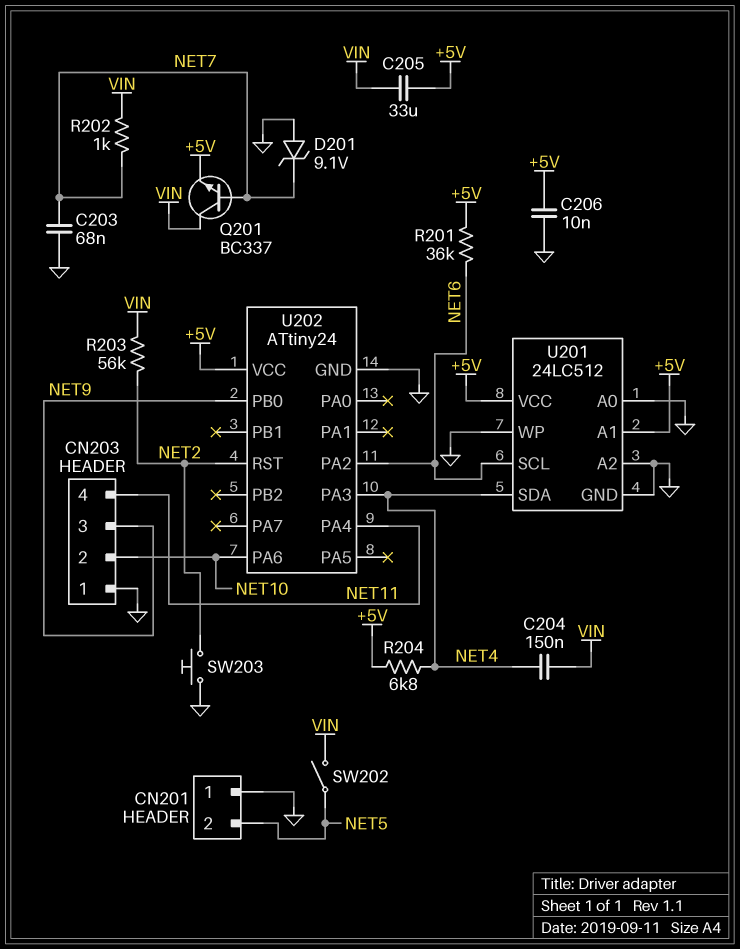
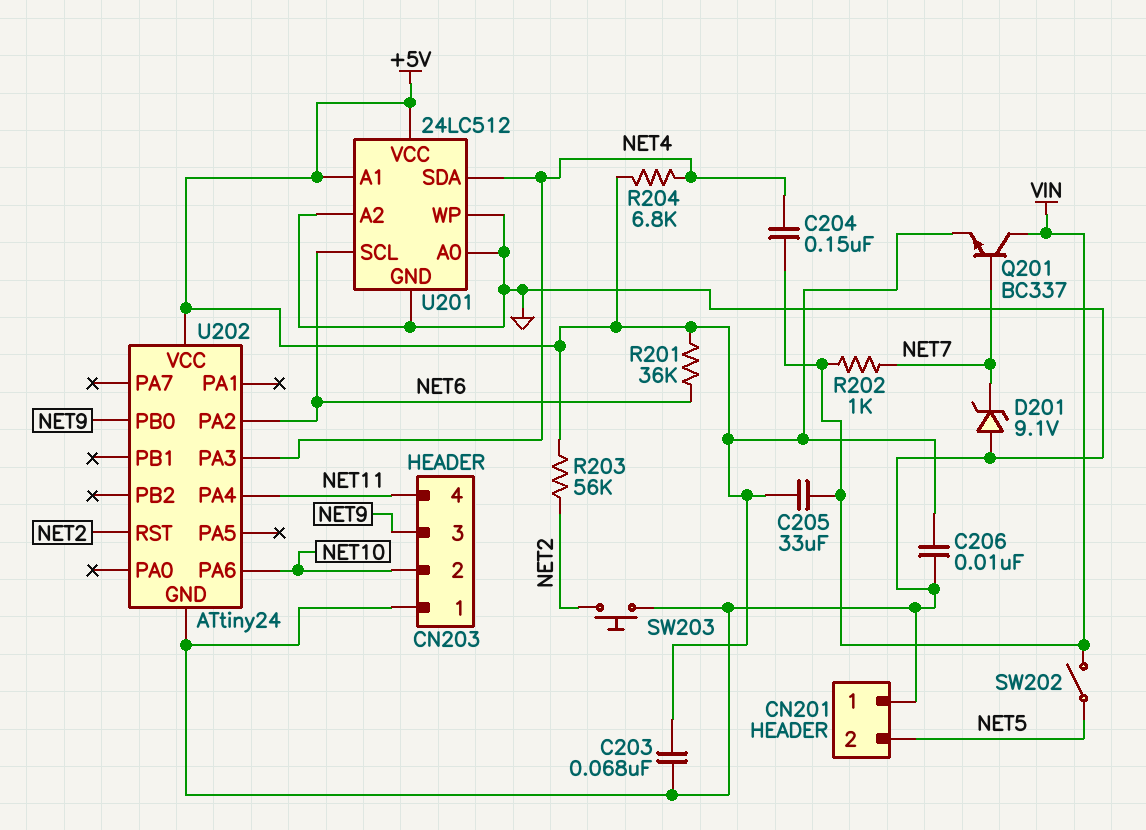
C203: 68nF (GND, NET7) -> 68nF (+5V, GND)
R203: 56k (NET2, VIN) -> 56k (+5V, NET2)

